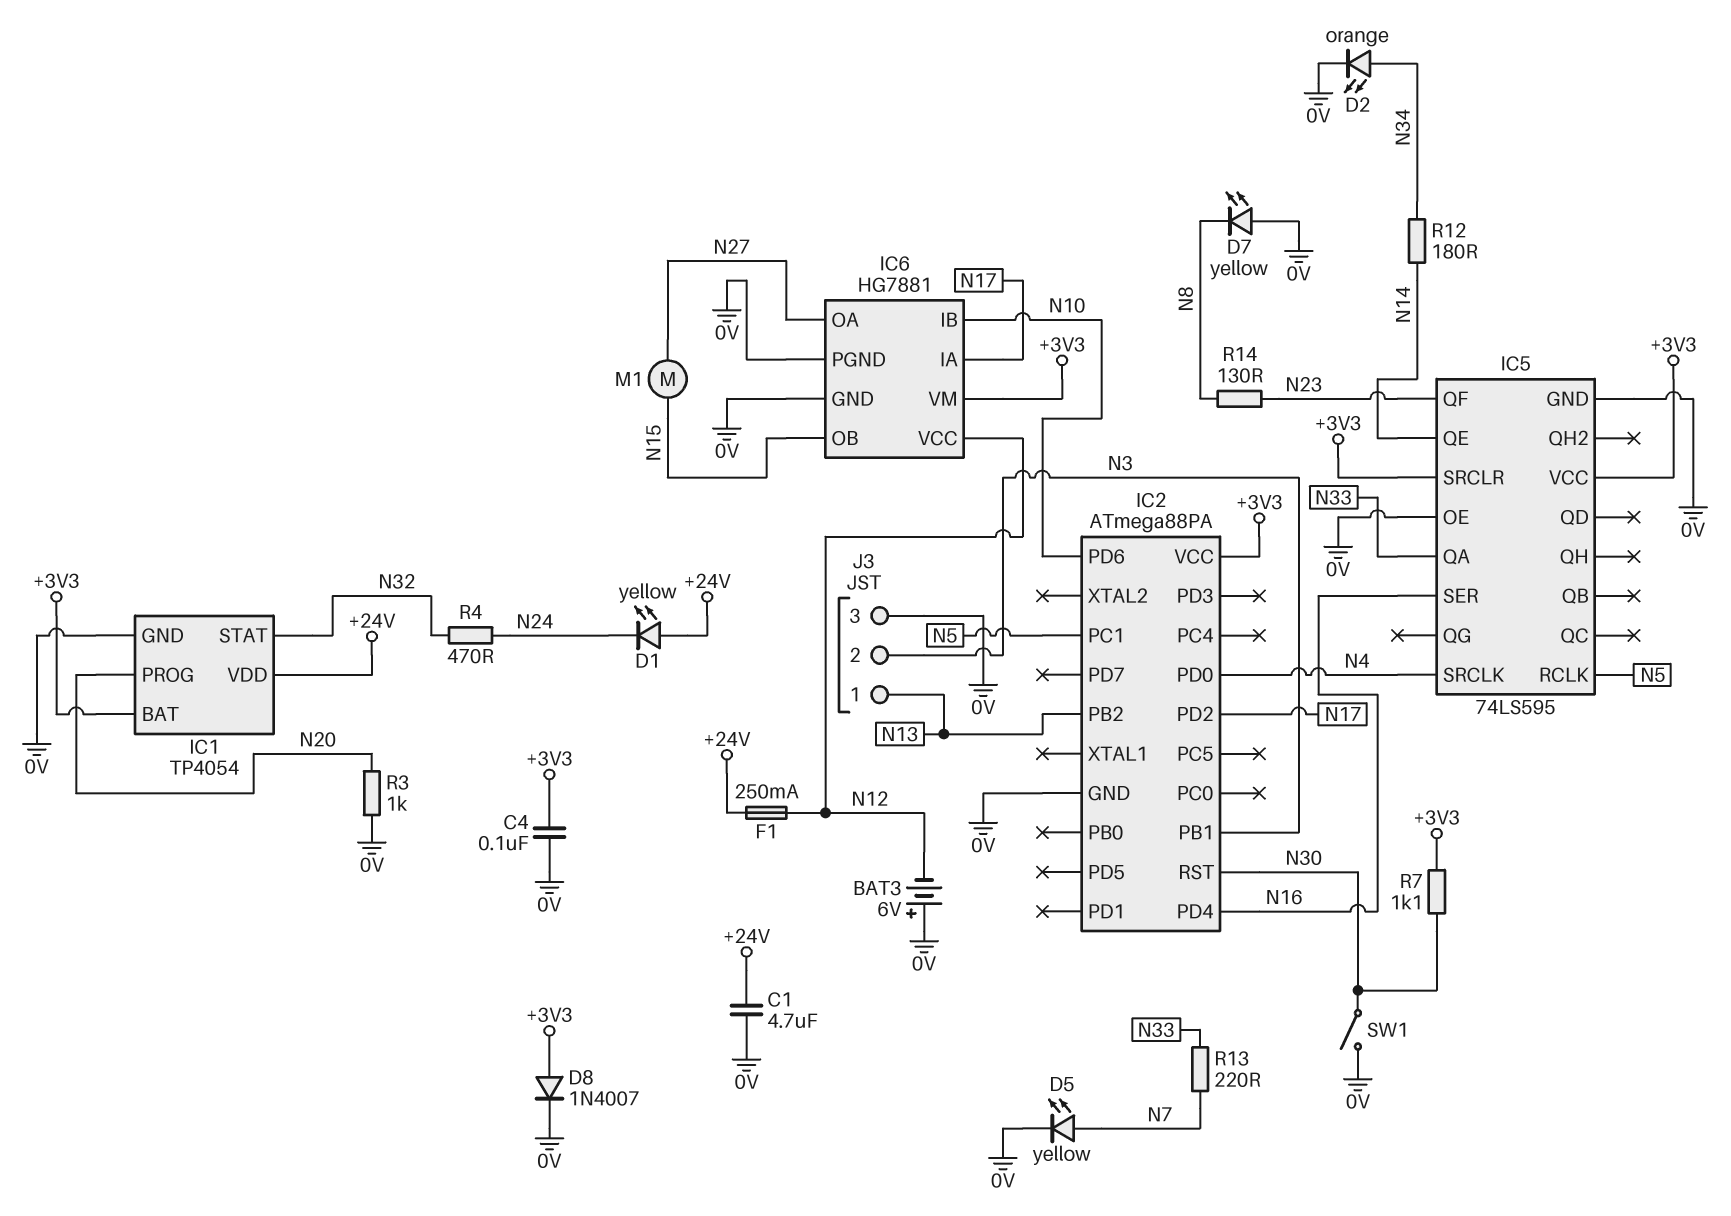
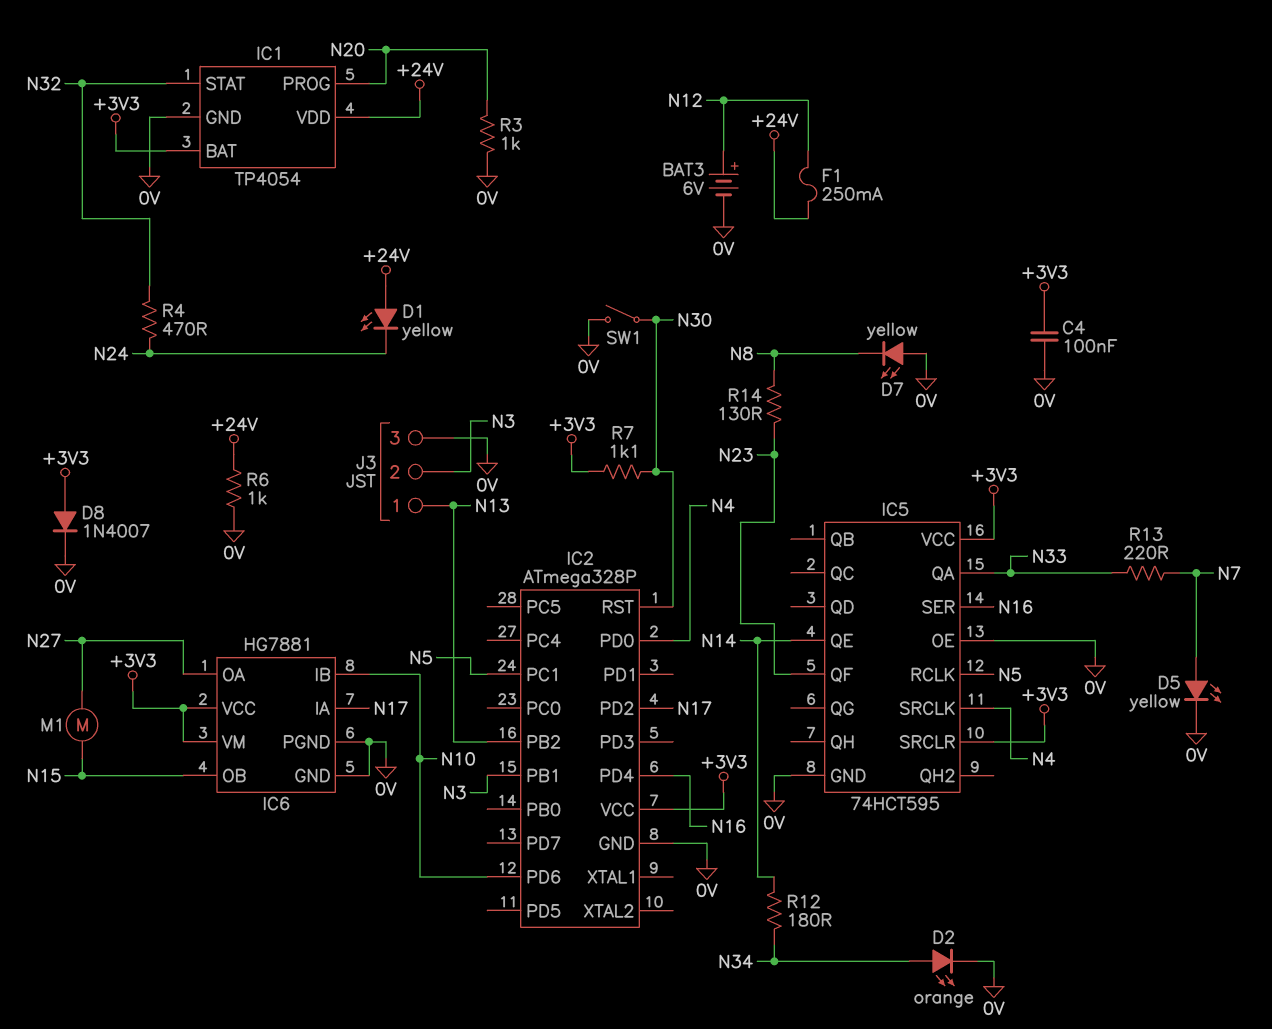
BAT3: 6V (plus 0V, minus N12) -> 6V (plus N12, minus 0V)
C1: 4.7uF (+24V, 0V) -> none
IC2: ATmega88PA -> ATmega328P
IC5: 74LS595 -> 74HCT595
IC6 pin VCC: N12 -> +3V3
R6: none -> 1k (+24V, 0V)

